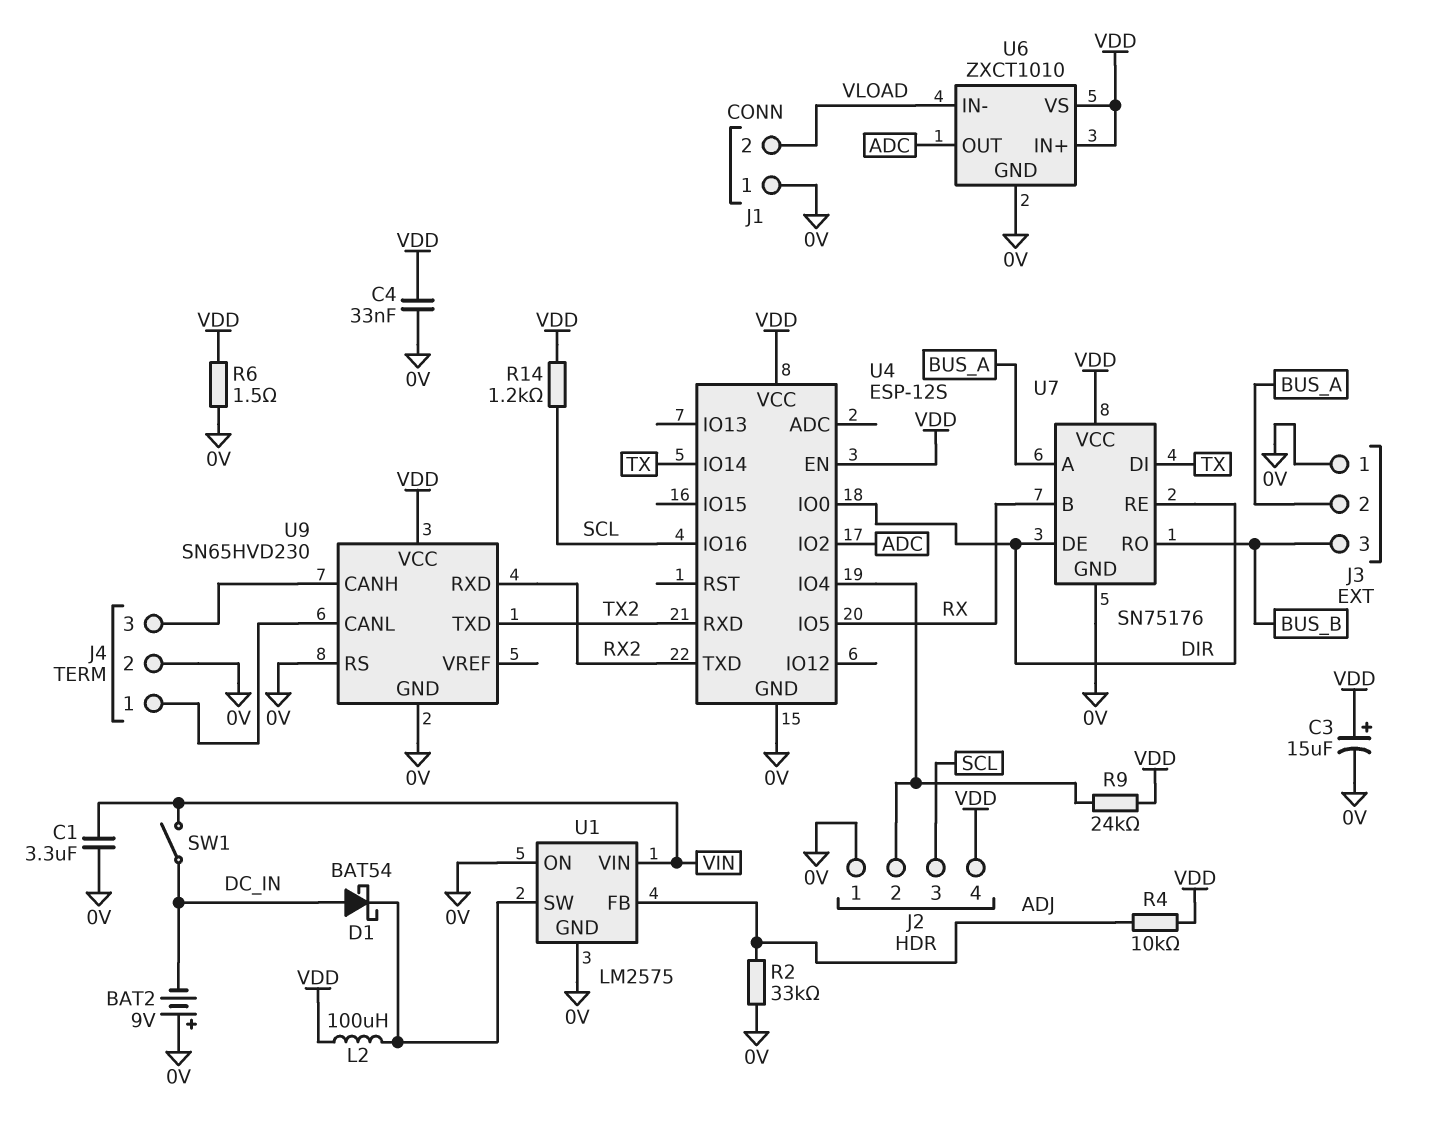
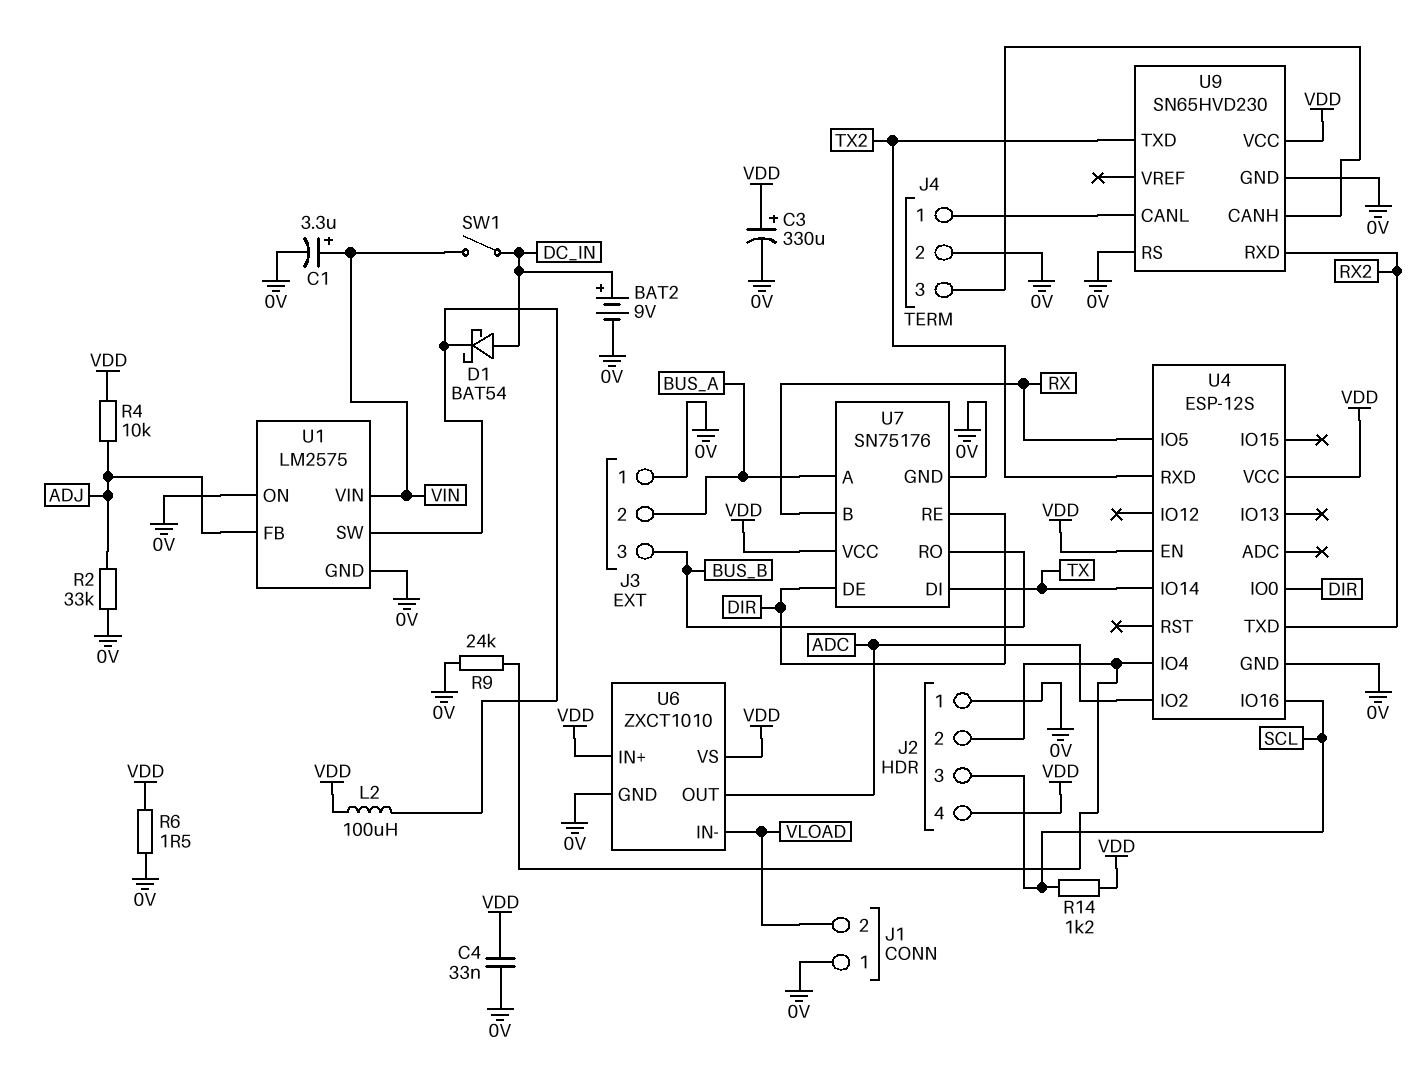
BAT2: 9V (plus 0V, minus DC_IN) -> 9V (plus DC_IN, minus 0V)
C1: 3.3uF (0V, VIN) -> 3.3uF (plus VIN, minus 0V)
C3: 15uF (plus VDD, minus 0V) -> 330uF (plus VDD, minus 0V)
R9: 24k (J2/2, VDD) -> 24k (0V, J2/2)

